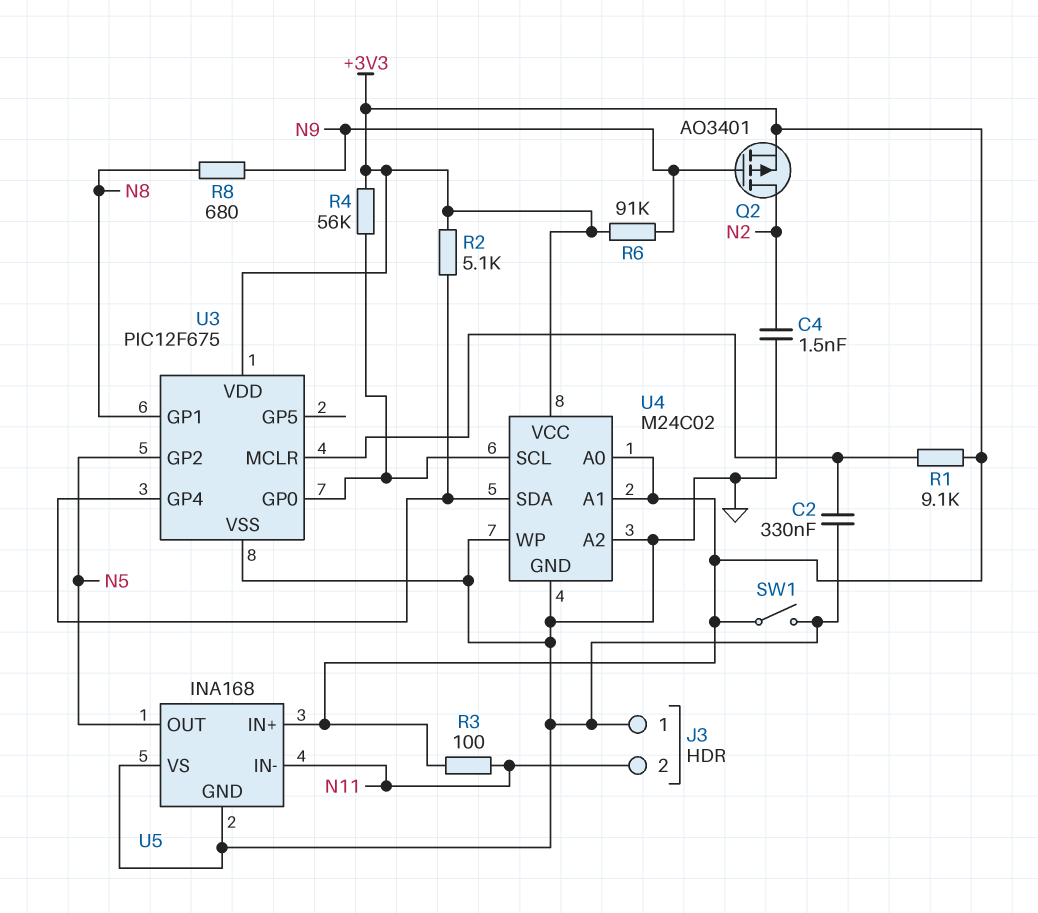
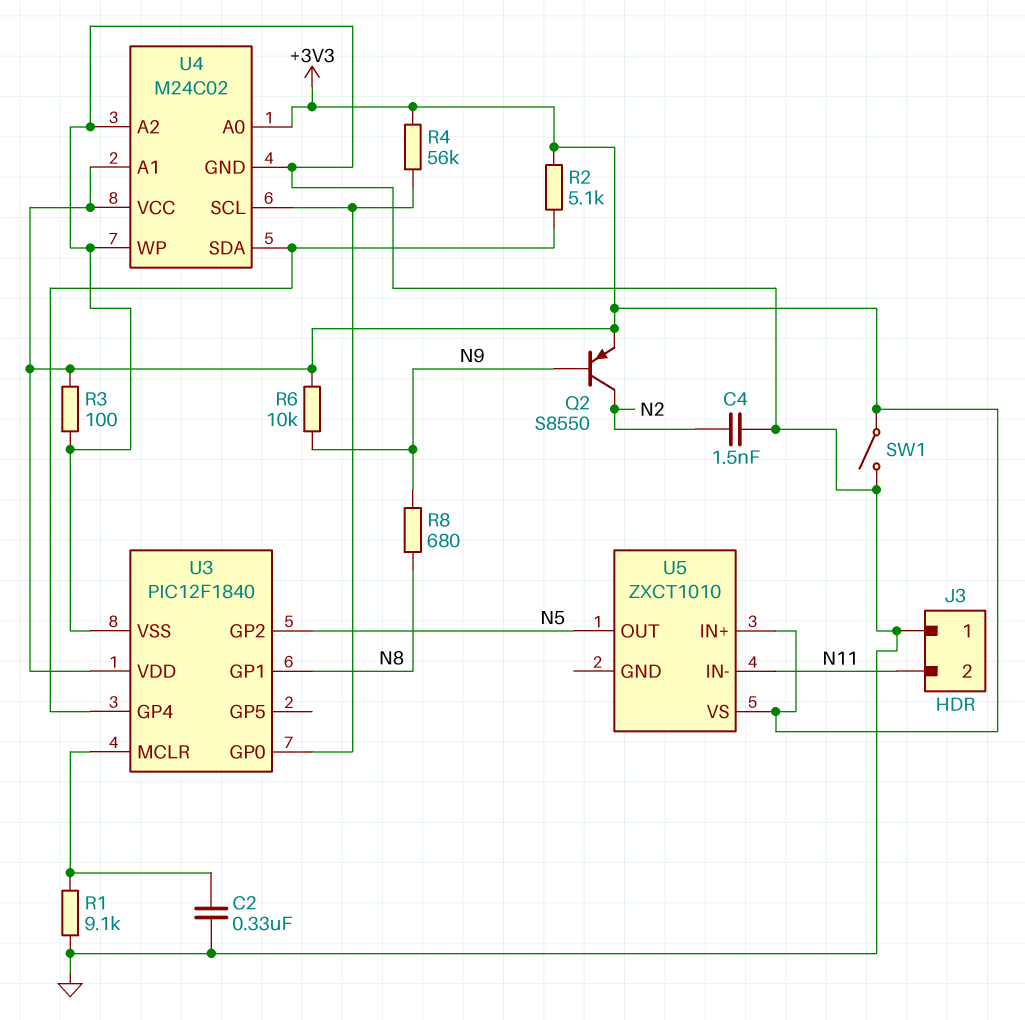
Q2: PMOS AO3401 (G N9, D N2, S +3V3) -> PNP S8550 (B N9, C N2, E +3V3)
R1: 9.1k (+3V3, U3/MCLR) -> 9.1k (GND, U3/MCLR)
R3: 100 (+3V3, N11) -> 100 (+3V3, GND)
R6: 91k (+3V3, N9) -> 10k (+3V3, N9)
U3: PIC12F675 -> PIC12F1840
U5: INA168 -> ZXCT1010
U5 pin GND: GND -> none
U5 pin VS: GND -> +3V3

